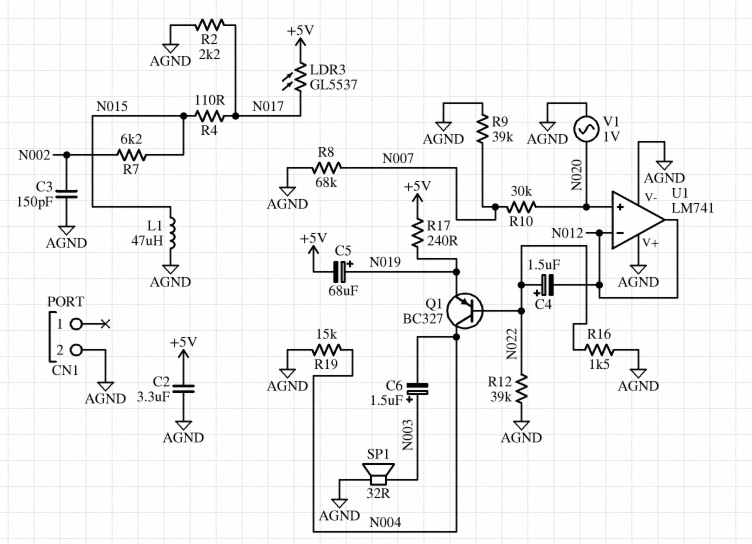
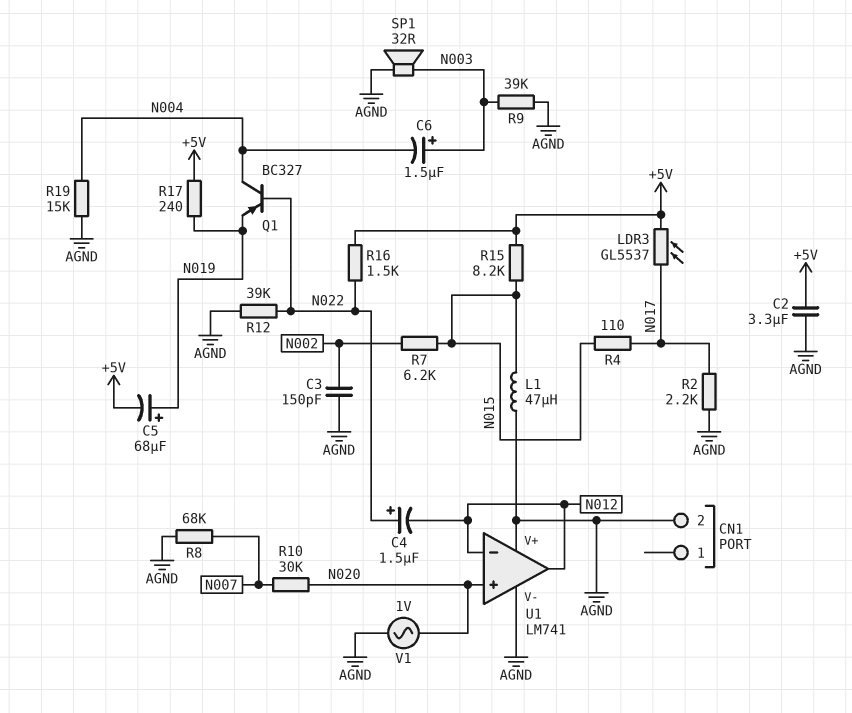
R9: 39k (AGND, N007) -> 39k (AGND, N003)
R15: none -> 8.2k (+5V, N015)
R16: 1.5k (AGND, N022) -> 1.5k (+5V, N022)

